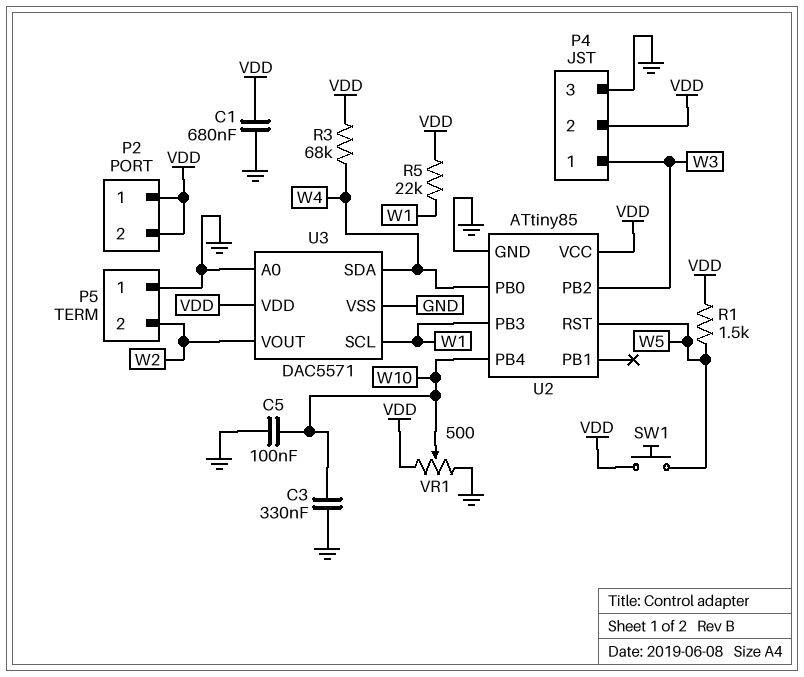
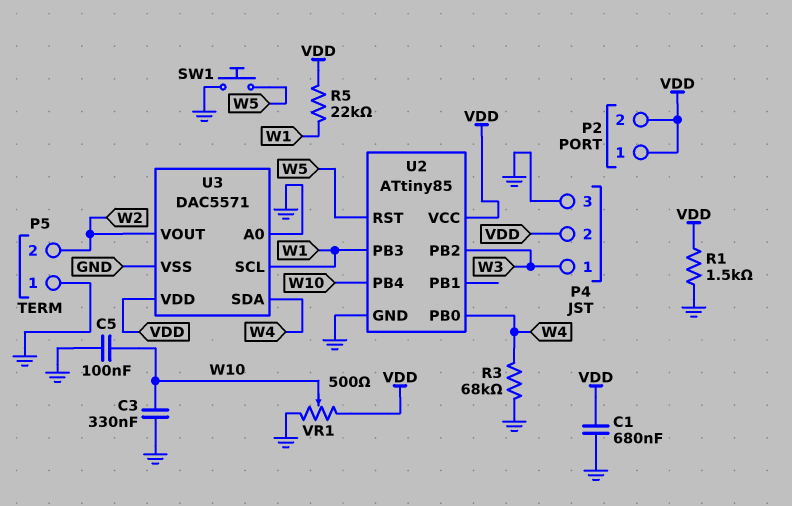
R1: 1.5k (VDD, W5) -> 1.5k (GND, VDD)
R3: 68k (VDD, W4) -> 68k (GND, W4)
SW1: button (VDD, W5) -> button (GND, W5)

